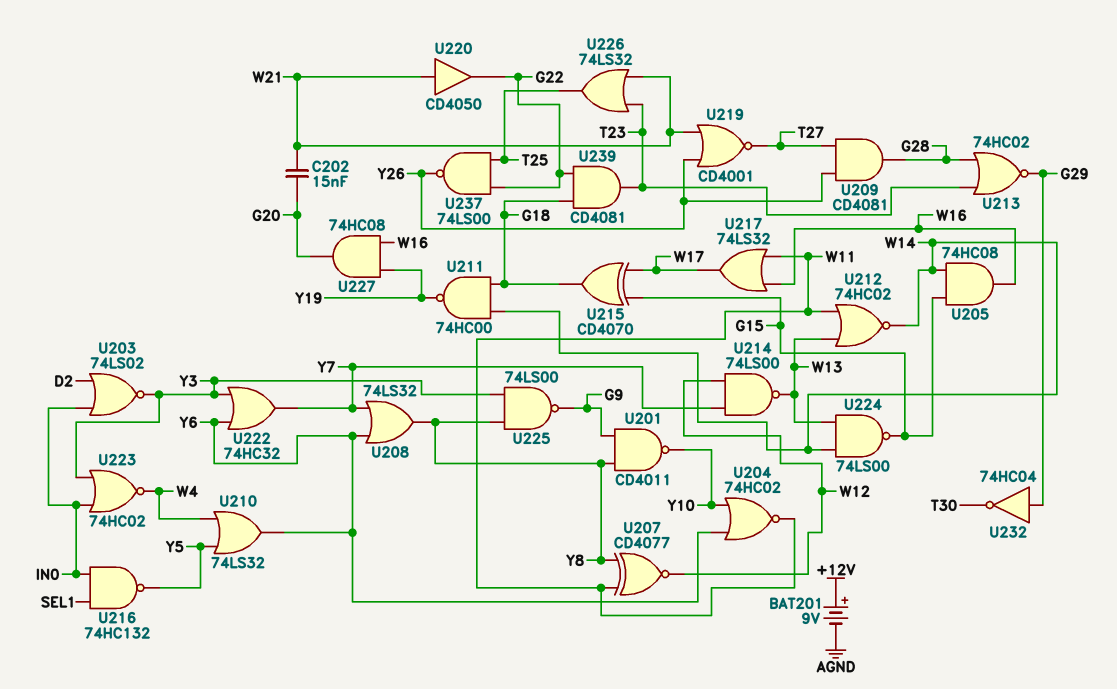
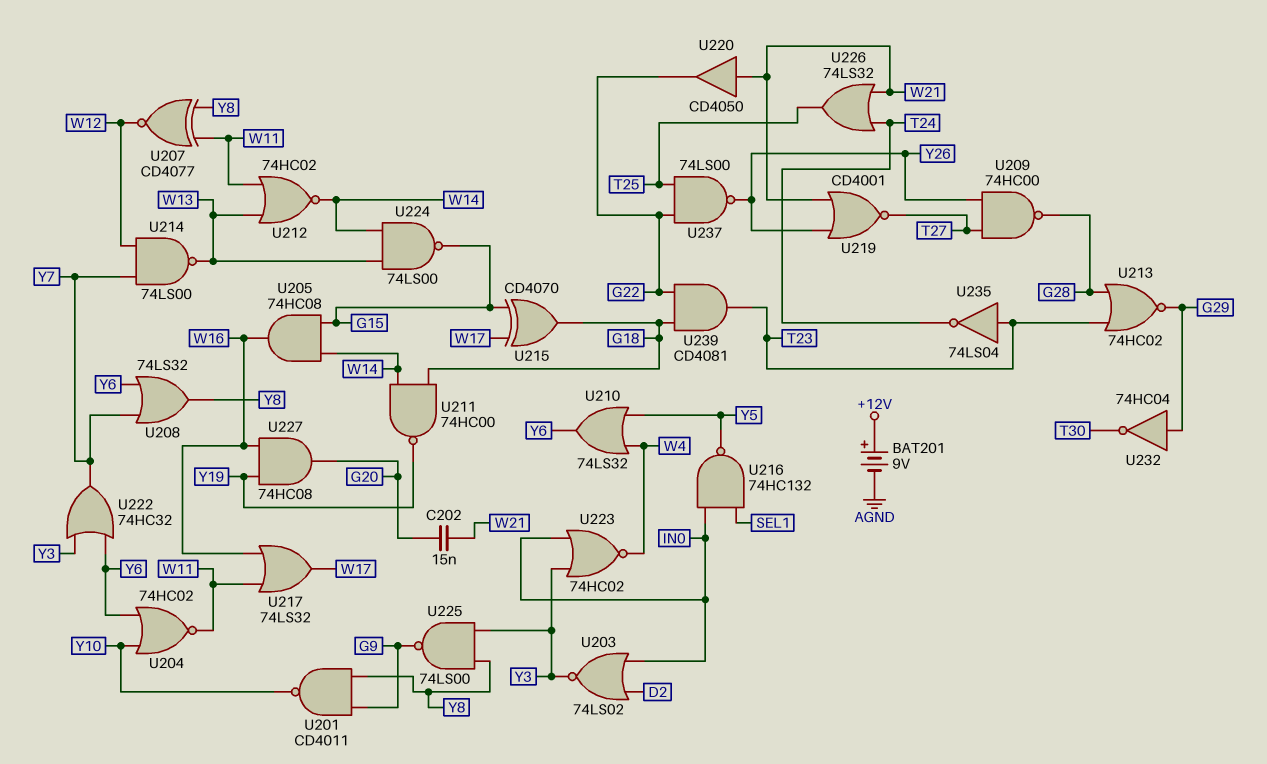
U209: AND CD4081 (in T27, in Y26, out G28) -> NAND 74HC00 (in T27, in Y26, out G28)
U226: OR 74LS32 (in T23, in W21, out T25) -> OR 74LS32 (in T24, in W21, out T25)
U235: none -> NOT 74LS04 (in T23, out T24)

